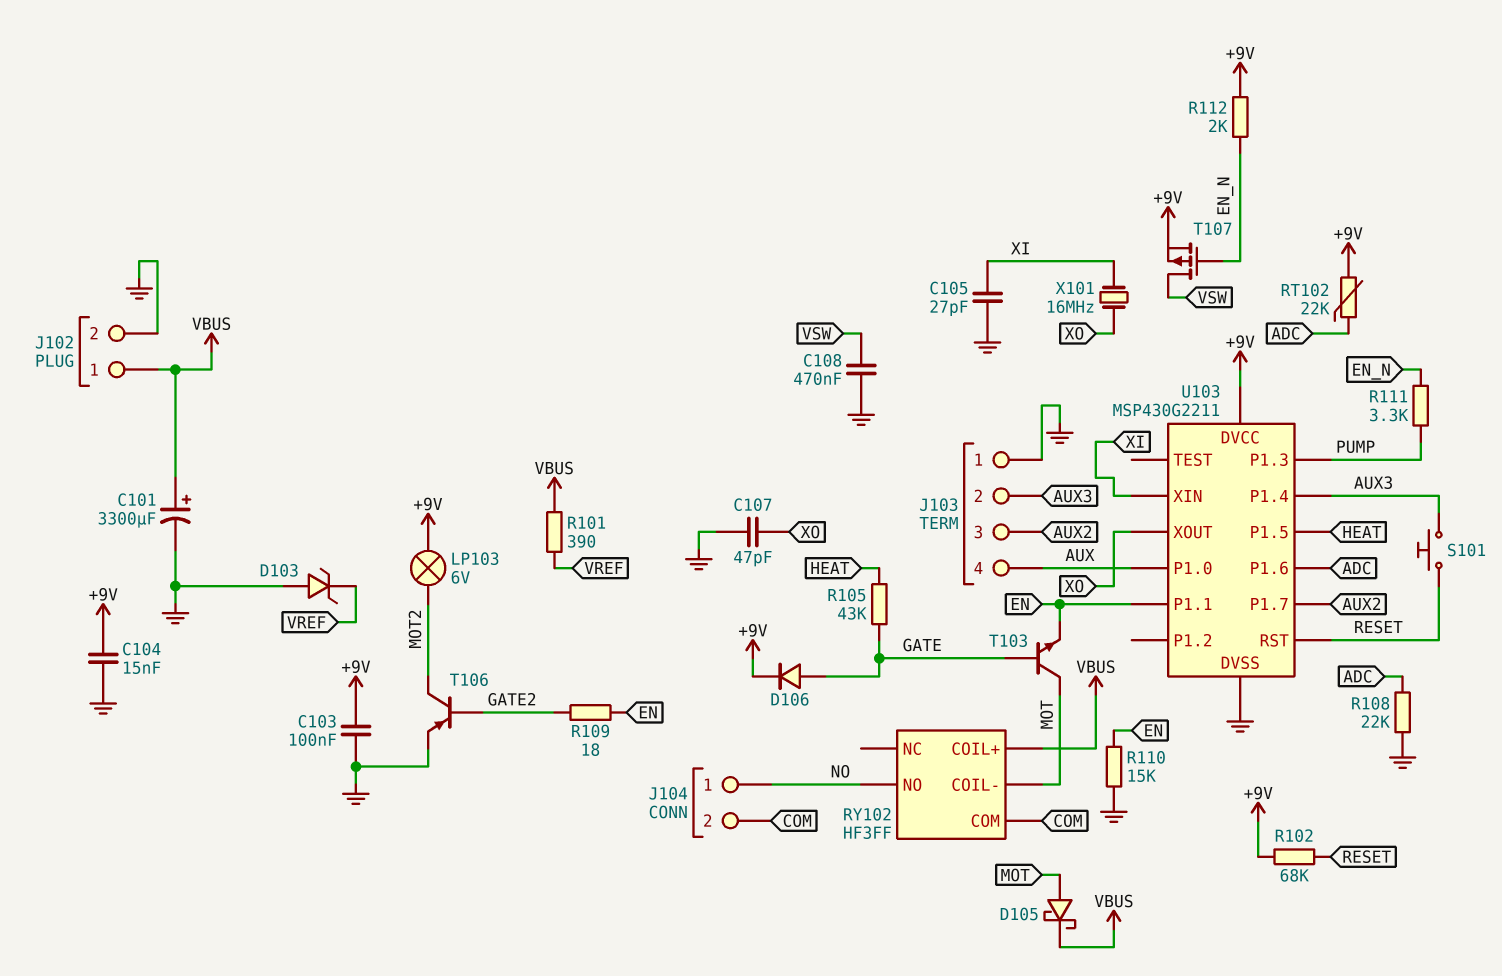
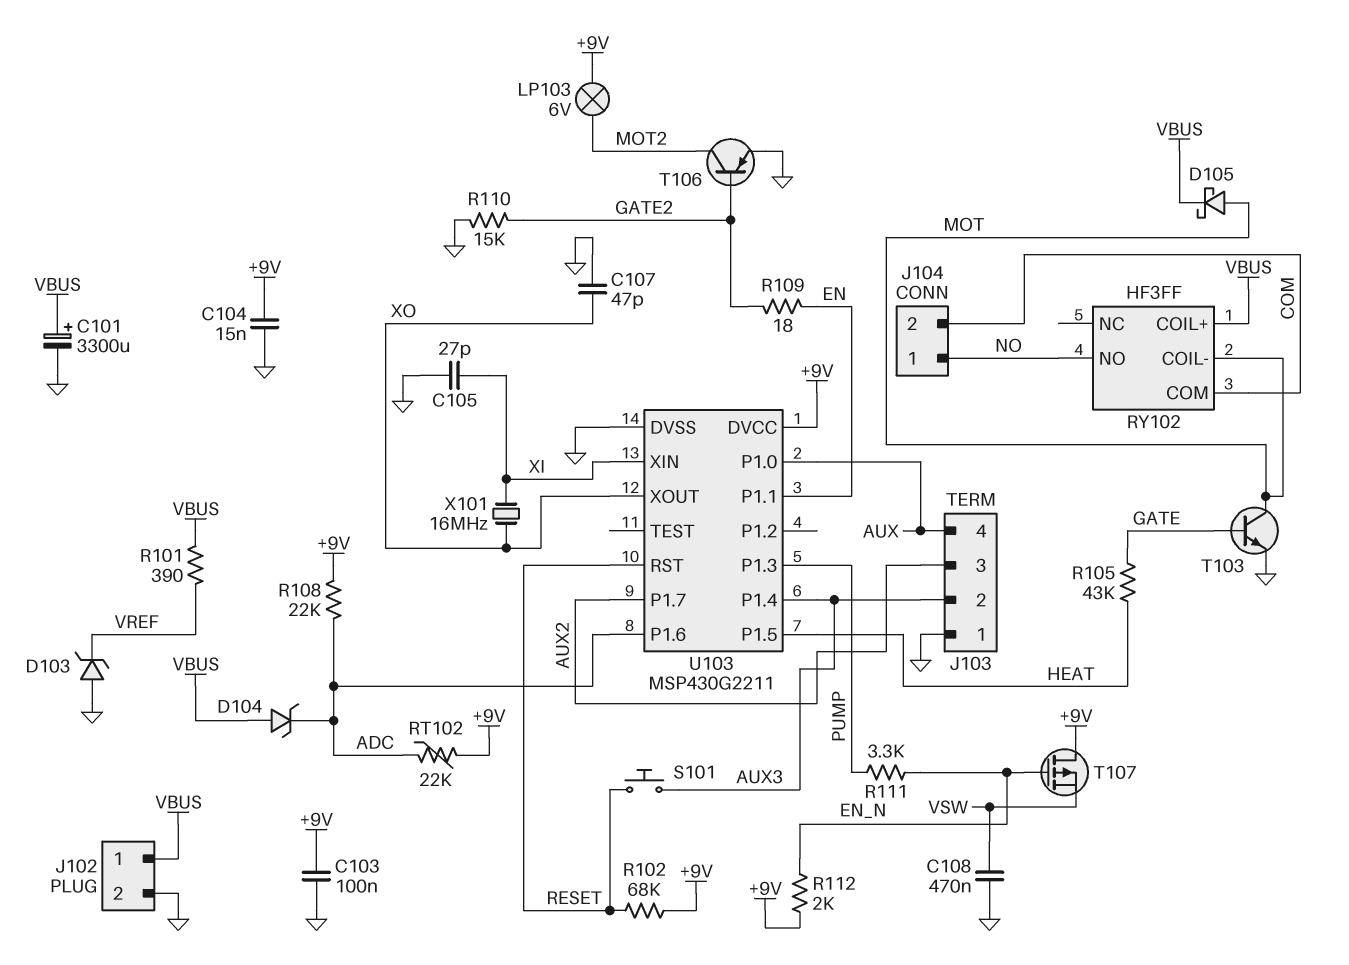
D104: none -> zener (A VBUS, K ADC)
D106: diode (A GATE, K +9V) -> none
R108: 22k (ADC, GND) -> 22k (+9V, ADC)
R110: 15k (EN, GND) -> 15k (GATE2, GND)
T103: NPN (B GATE, C MOT, E EN) -> NPN (B GATE, C MOT, E GND)
T107: PMOS (G EN_N, D VSW, S +9V) -> PMOS (G EN_N, D +9V, S VSW)

